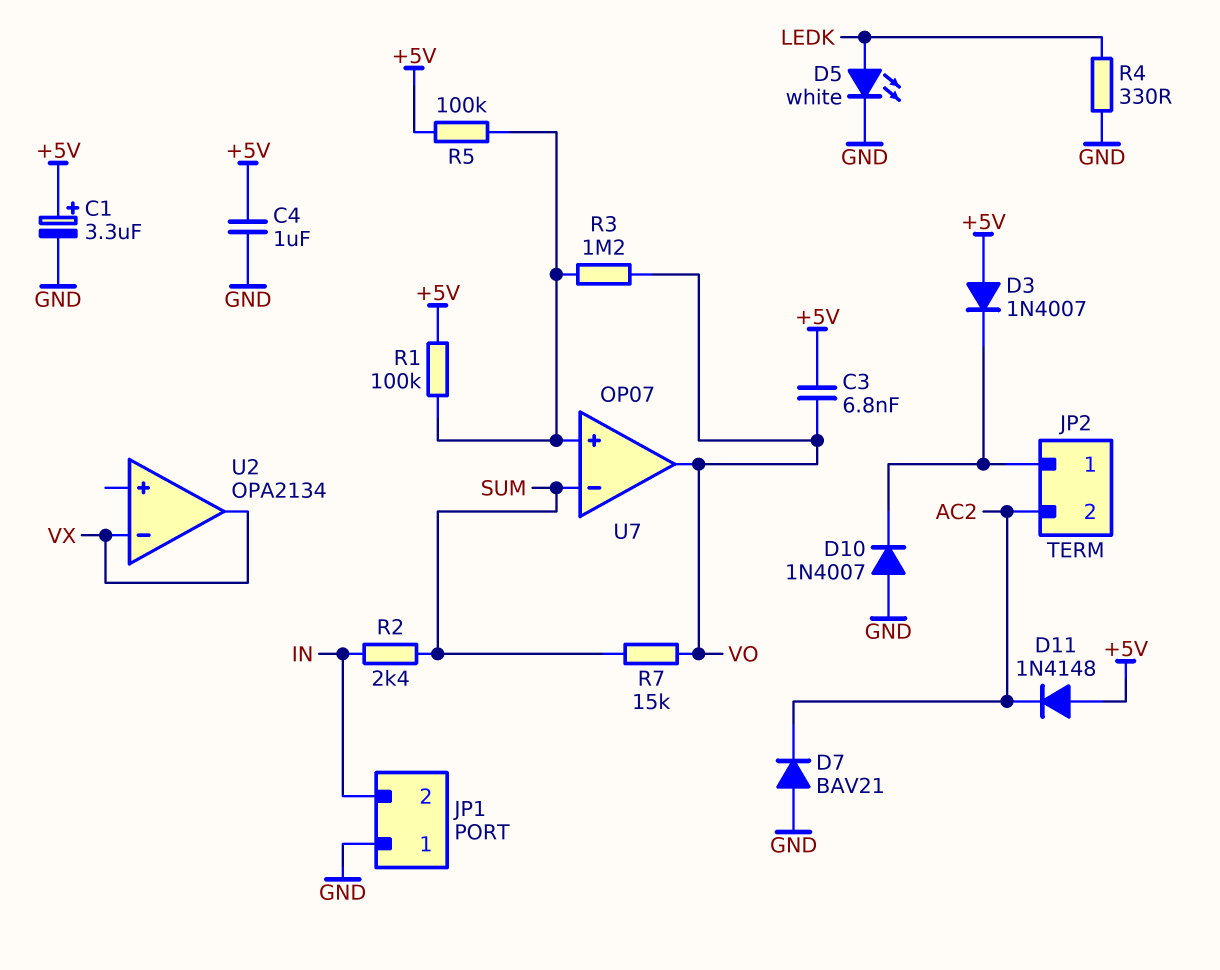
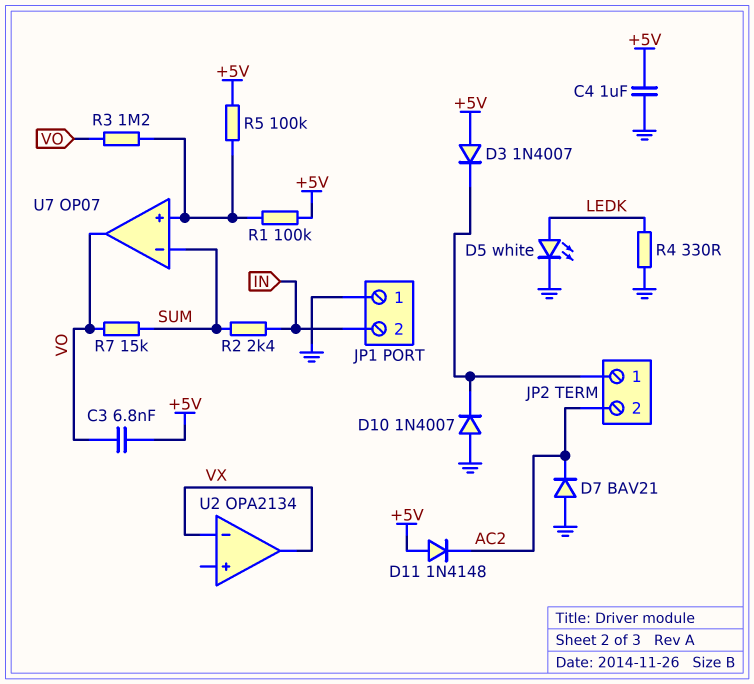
C1: 3.3uF (plus +5V, minus GND) -> none

